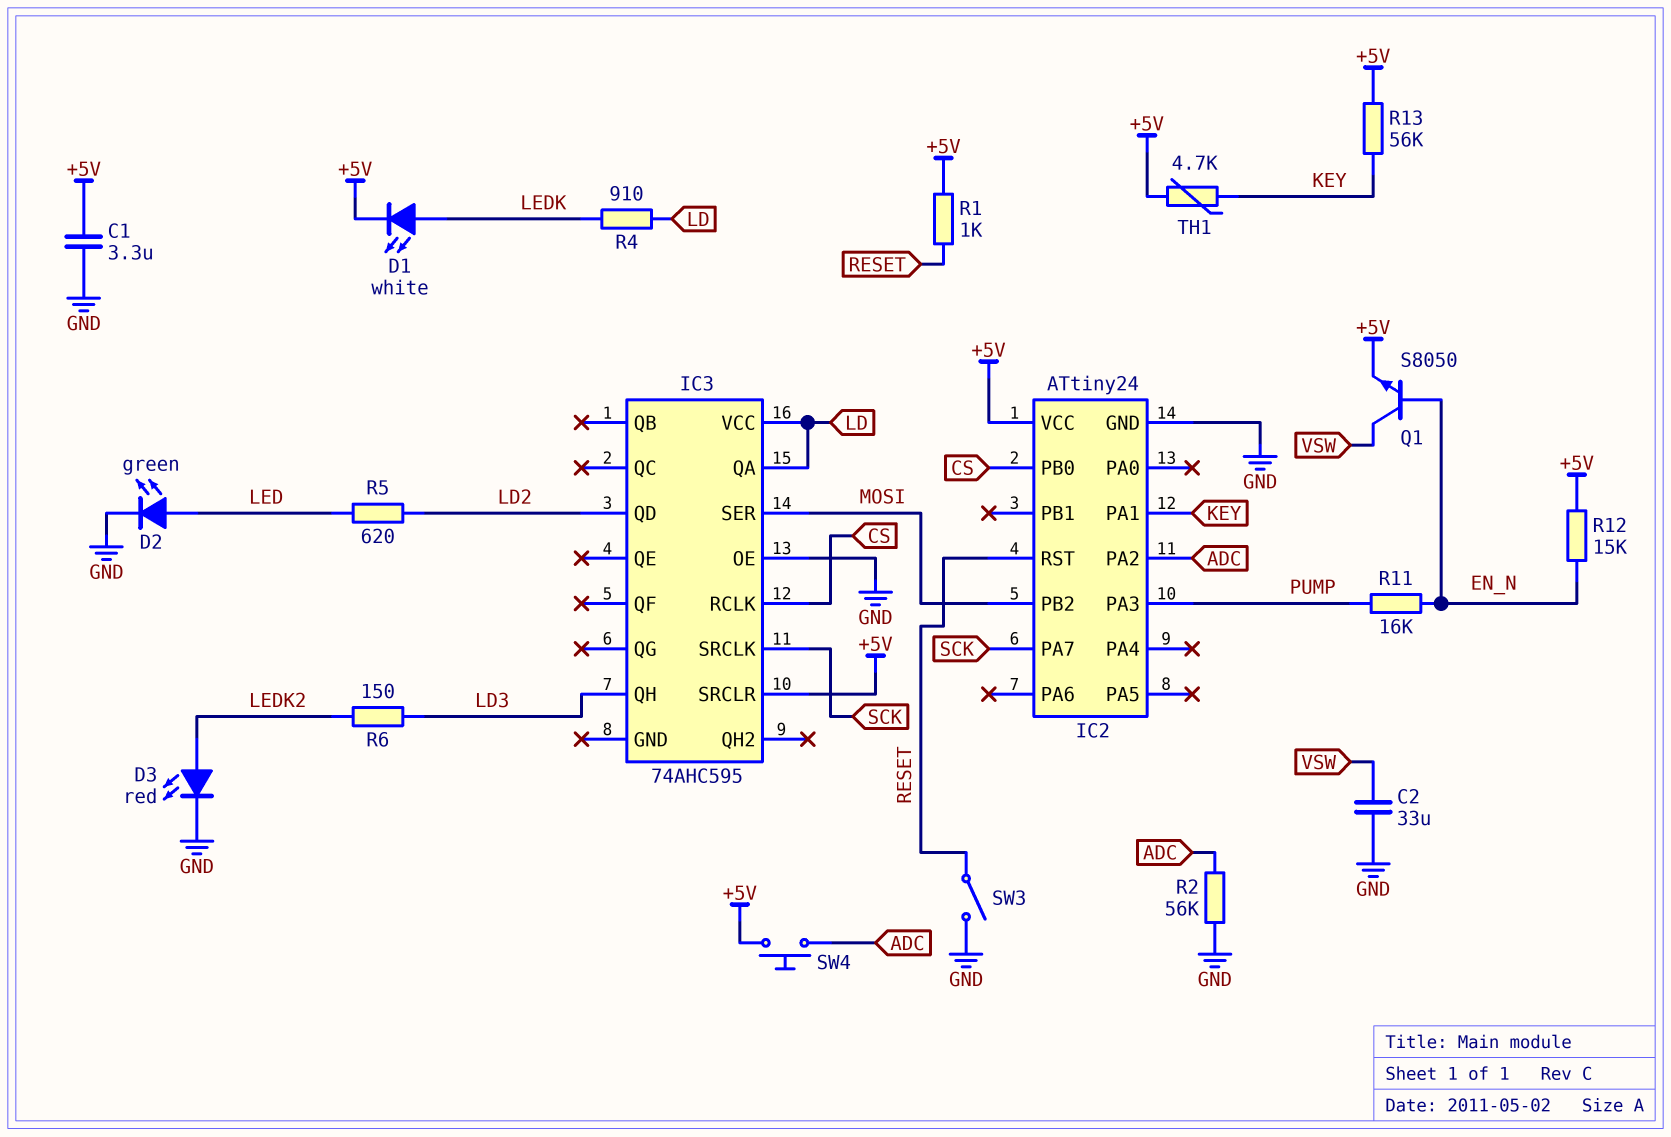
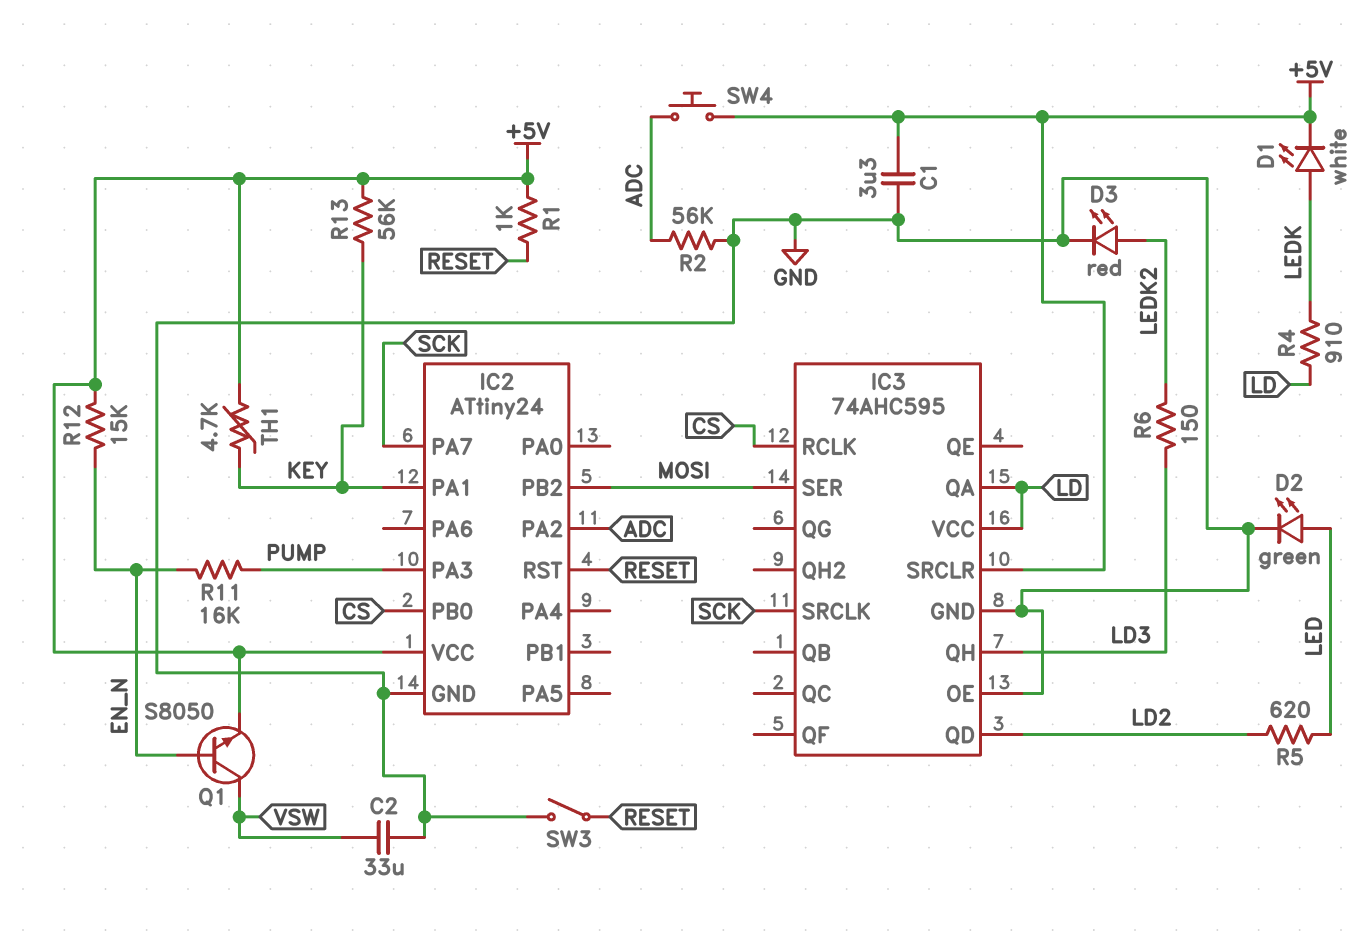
IC3 pin GND: none -> GND

